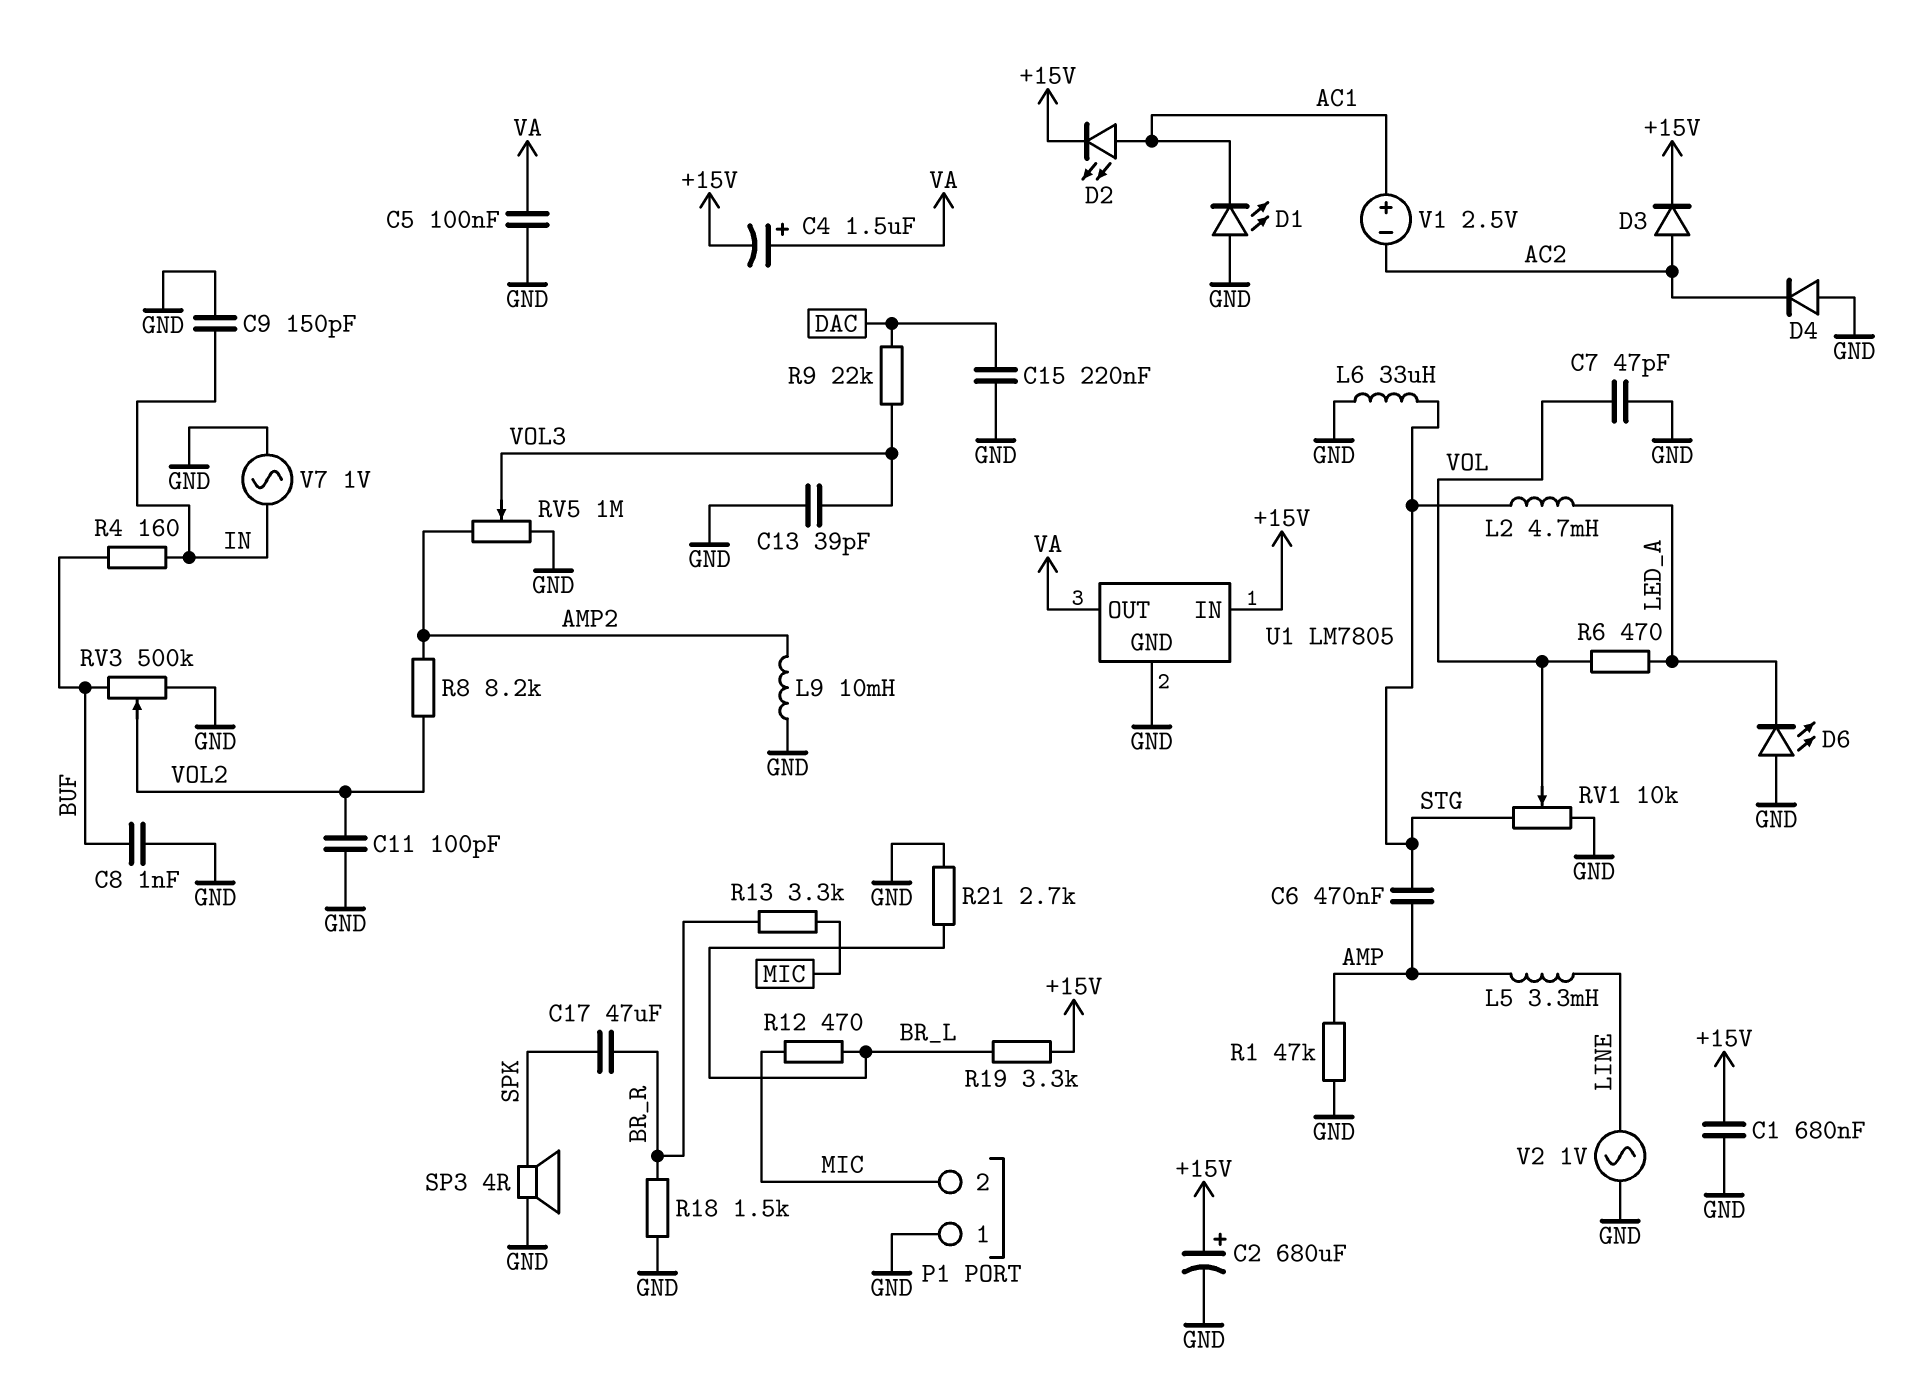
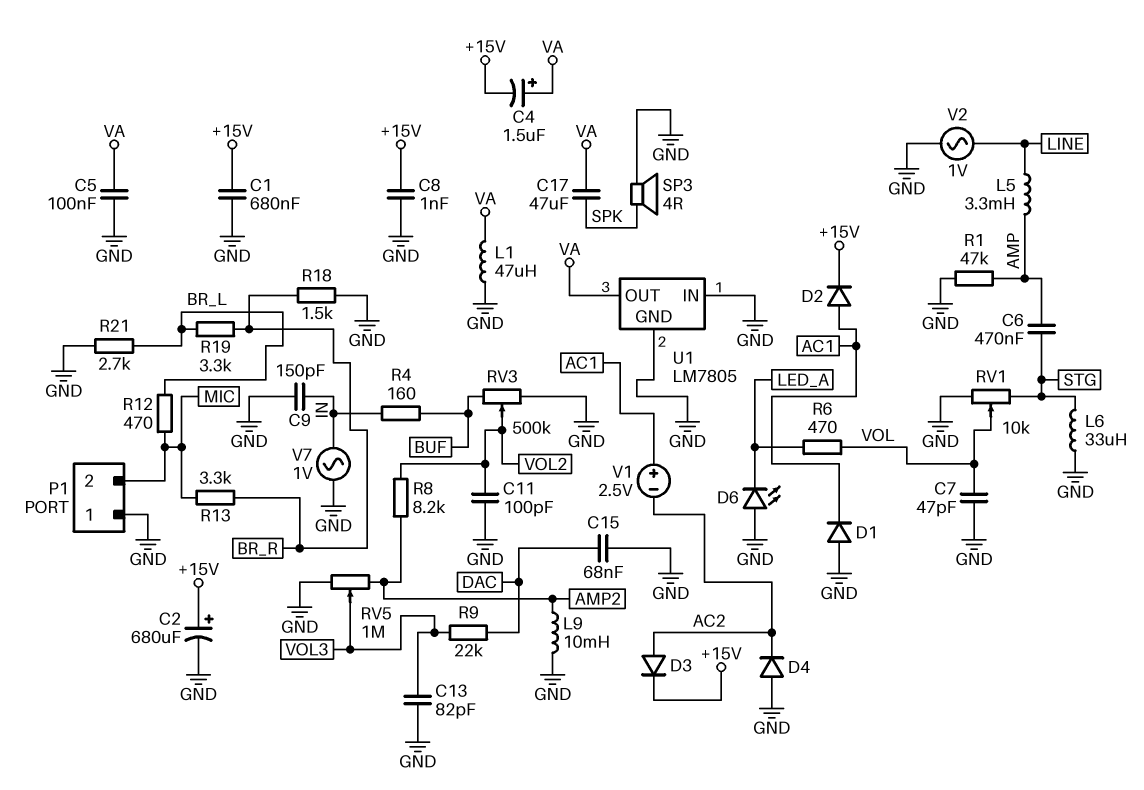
C8: 1nF (BUF, GND) -> 1nF (+15V, GND)
C13: 39pF (GND, VOL3) -> 82pF (GND, VOL3)
C15: 220nF (DAC, GND) -> 68nF (DAC, GND)
C17: 47uF (BR_R, SPK) -> 47uF (SPK, VA)
D1: LED (A GND, K AC1) -> diode (A GND, K AC1)
D2: LED (A AC1, K +15V) -> diode (A AC1, K +15V)
L1: none -> 47uH (GND, VA)
L2: 4.7mH (LED_A, STG) -> none
R19: 3.3k (+15V, BR_L) -> 3.3k (BR_L, BR_R)
U1 pin IN: +15V -> GND

